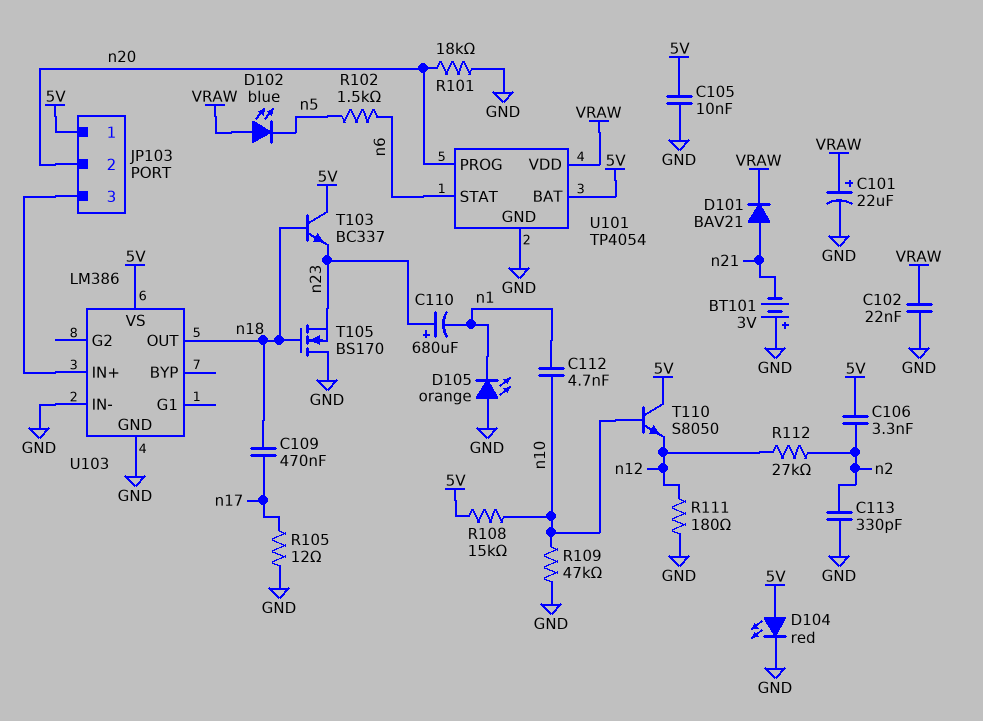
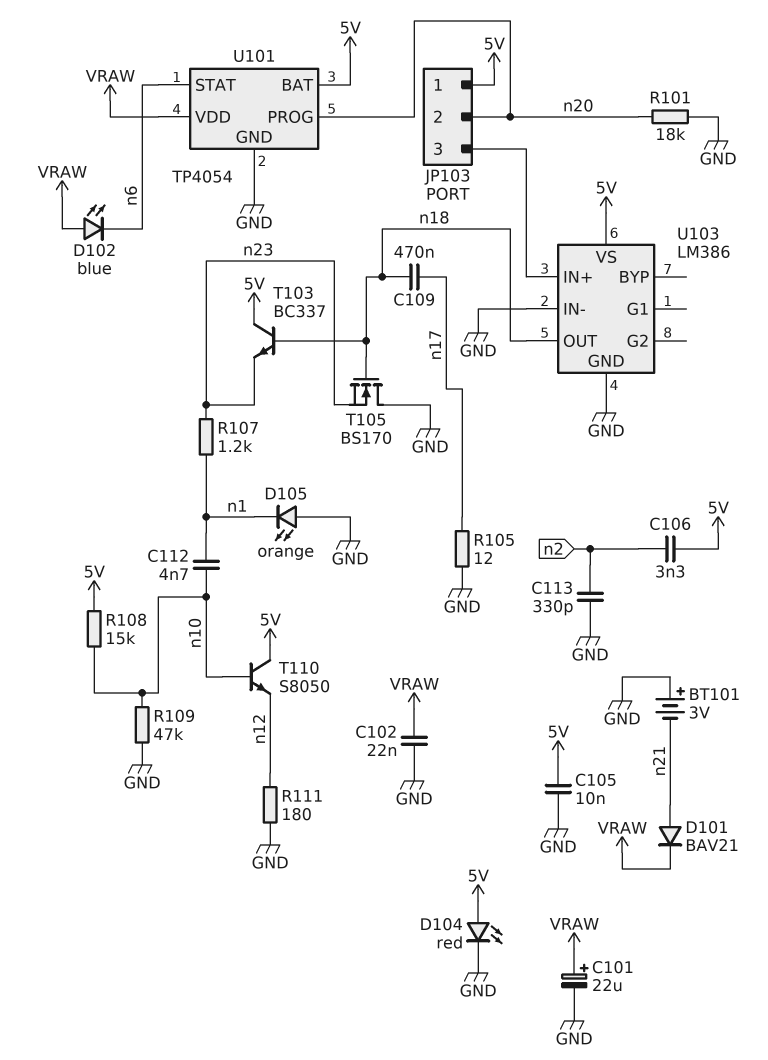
C110: 680uF (plus n23, minus n1) -> none
D102: LED blue (A VRAW, K n5) -> LED blue (A VRAW, K n6)
R102: 1.5k (n5, n6) -> none
R107: none -> 1.2k (n1, n23)
R112: 27k (n2, n12) -> none

